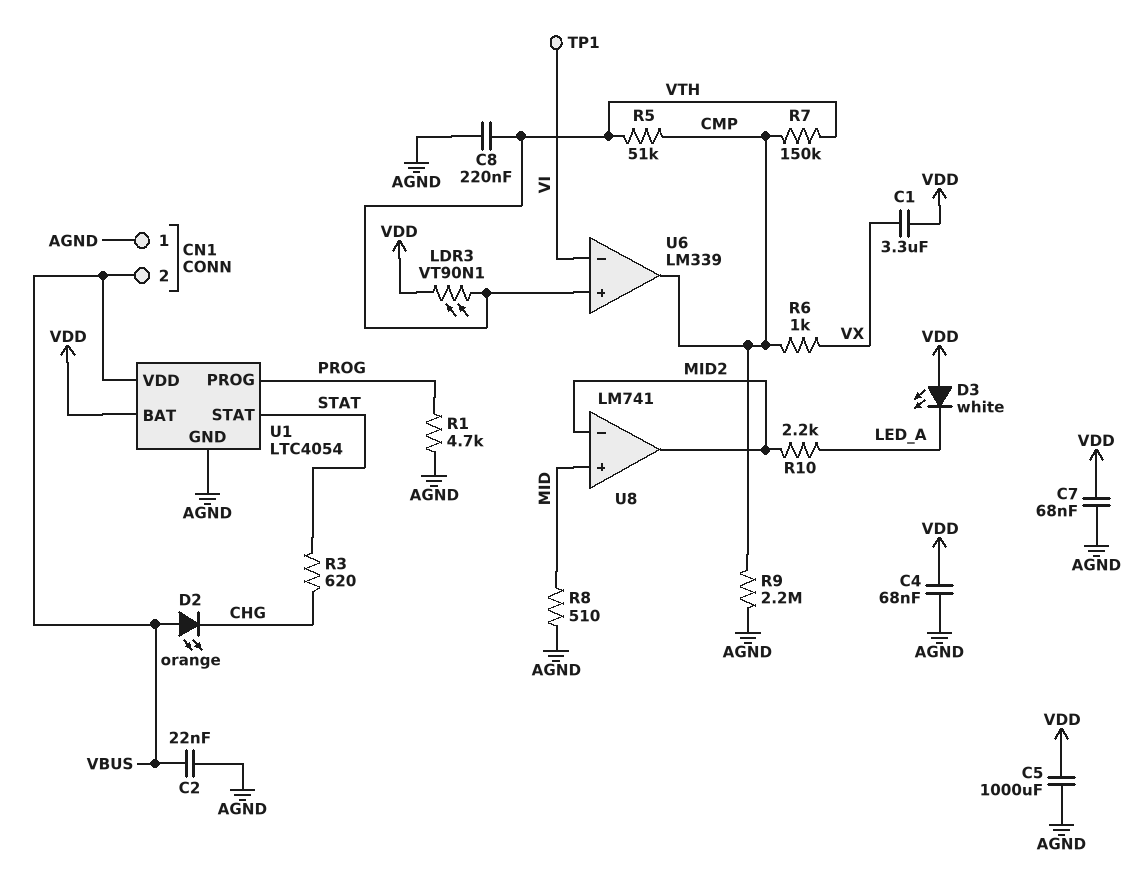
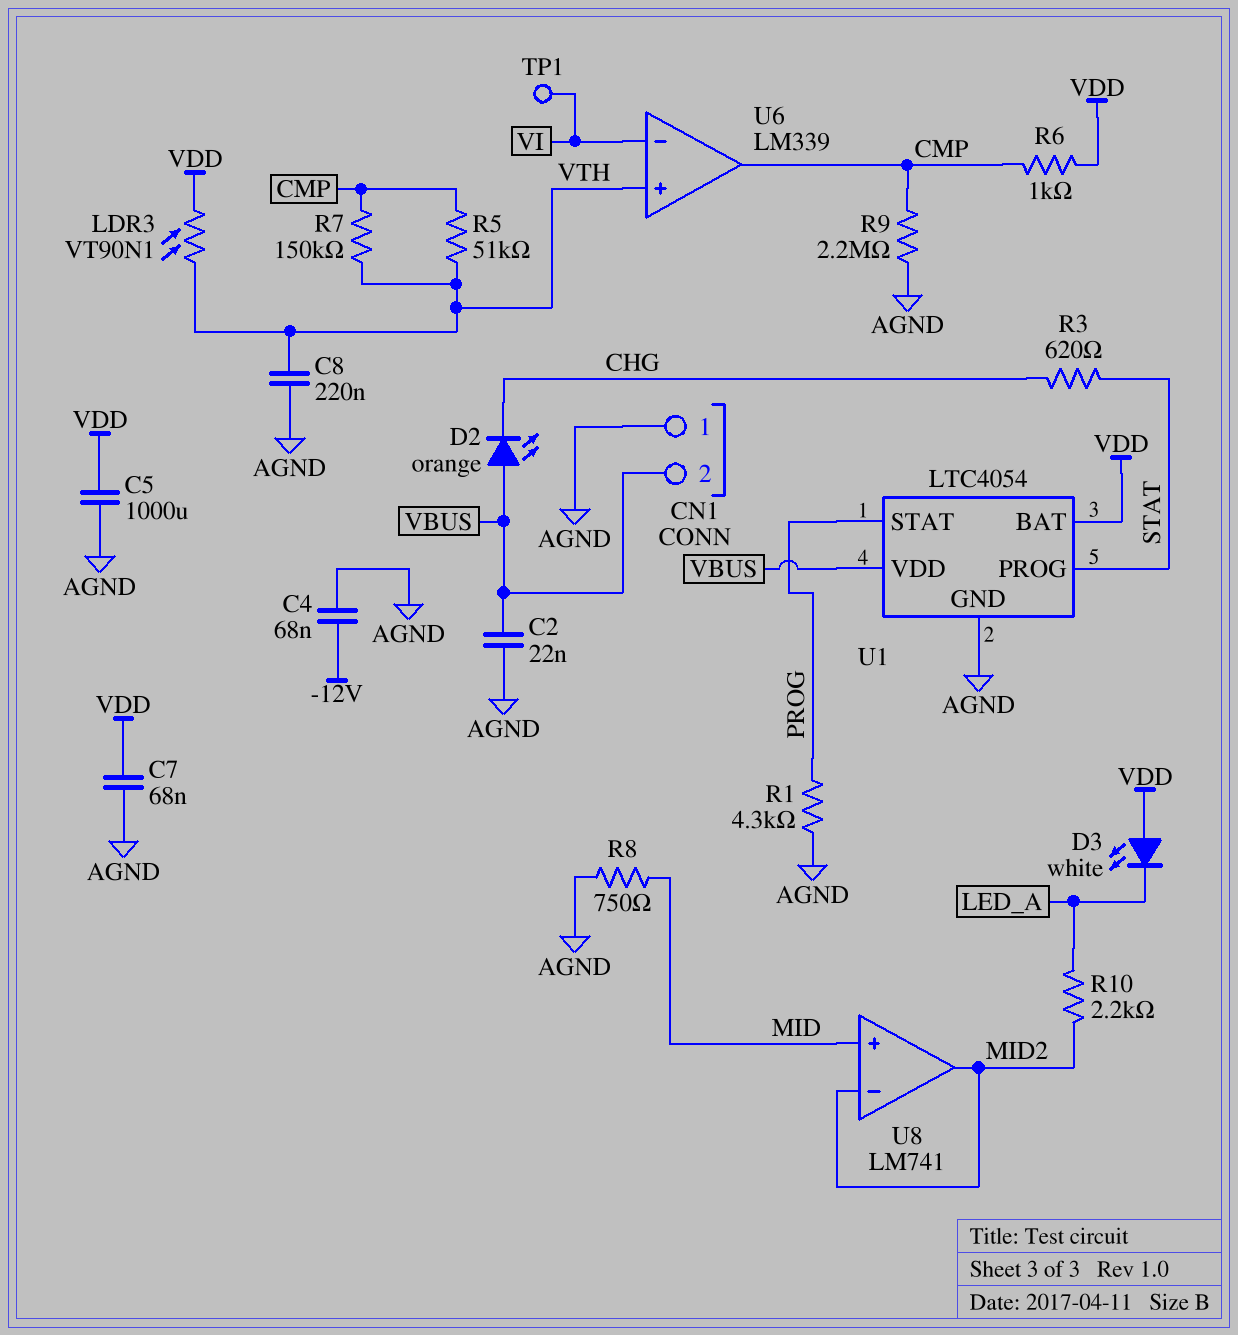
C1: 3.3uF (VDD, VX) -> none
C4: 68nF (AGND, VDD) -> 68nF (-12V, AGND)
R1: 4.7k (AGND, PROG) -> 4.3k (AGND, PROG)
R6: 1k (CMP, VX) -> 1k (CMP, VDD)
R8: 510 (AGND, MID) -> 750 (AGND, MID)
U1 pin PROG: PROG -> STAT
U1 pin STAT: STAT -> PROG

